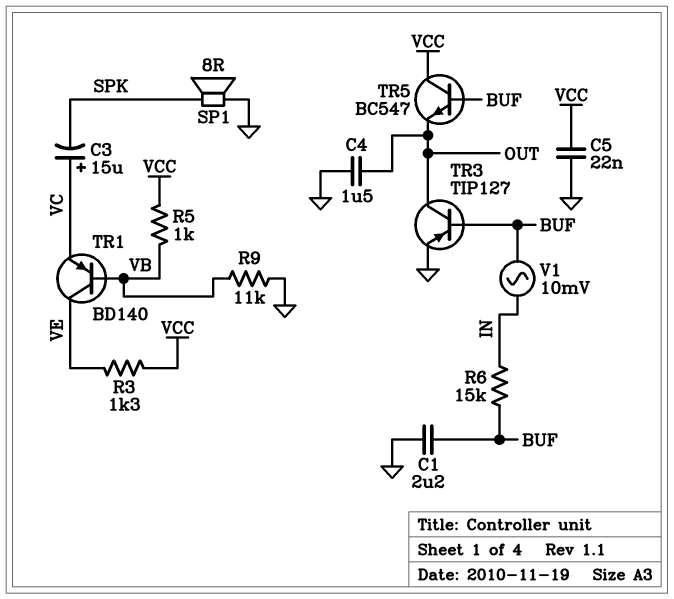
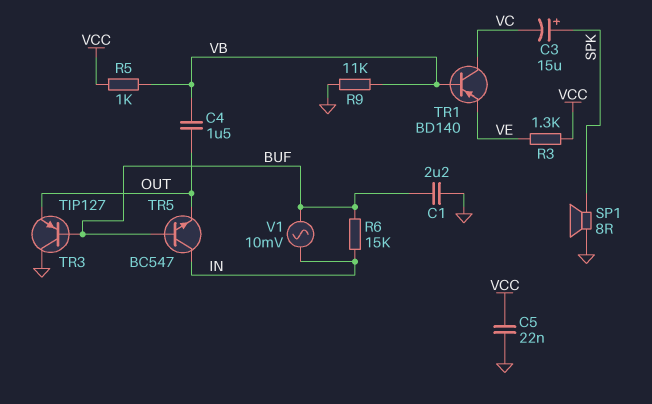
C3: 15uF (plus VC, minus SPK) -> 15uF (plus SPK, minus VC)
C4: 1.5uF (GND, OUT) -> 1.5uF (OUT, VB)
TR1: PNP BD140 (B VB, C VE, E VC) -> PNP BD140 (B VB, C VC, E VE)
TR3: PNP TIP127 (B BUF, C OUT, E GND) -> PNP TIP127 (B BUF, C GND, E OUT)
TR5: NPN BC547 (B BUF, C VCC, E OUT) -> NPN BC547 (B BUF, C IN, E OUT)

